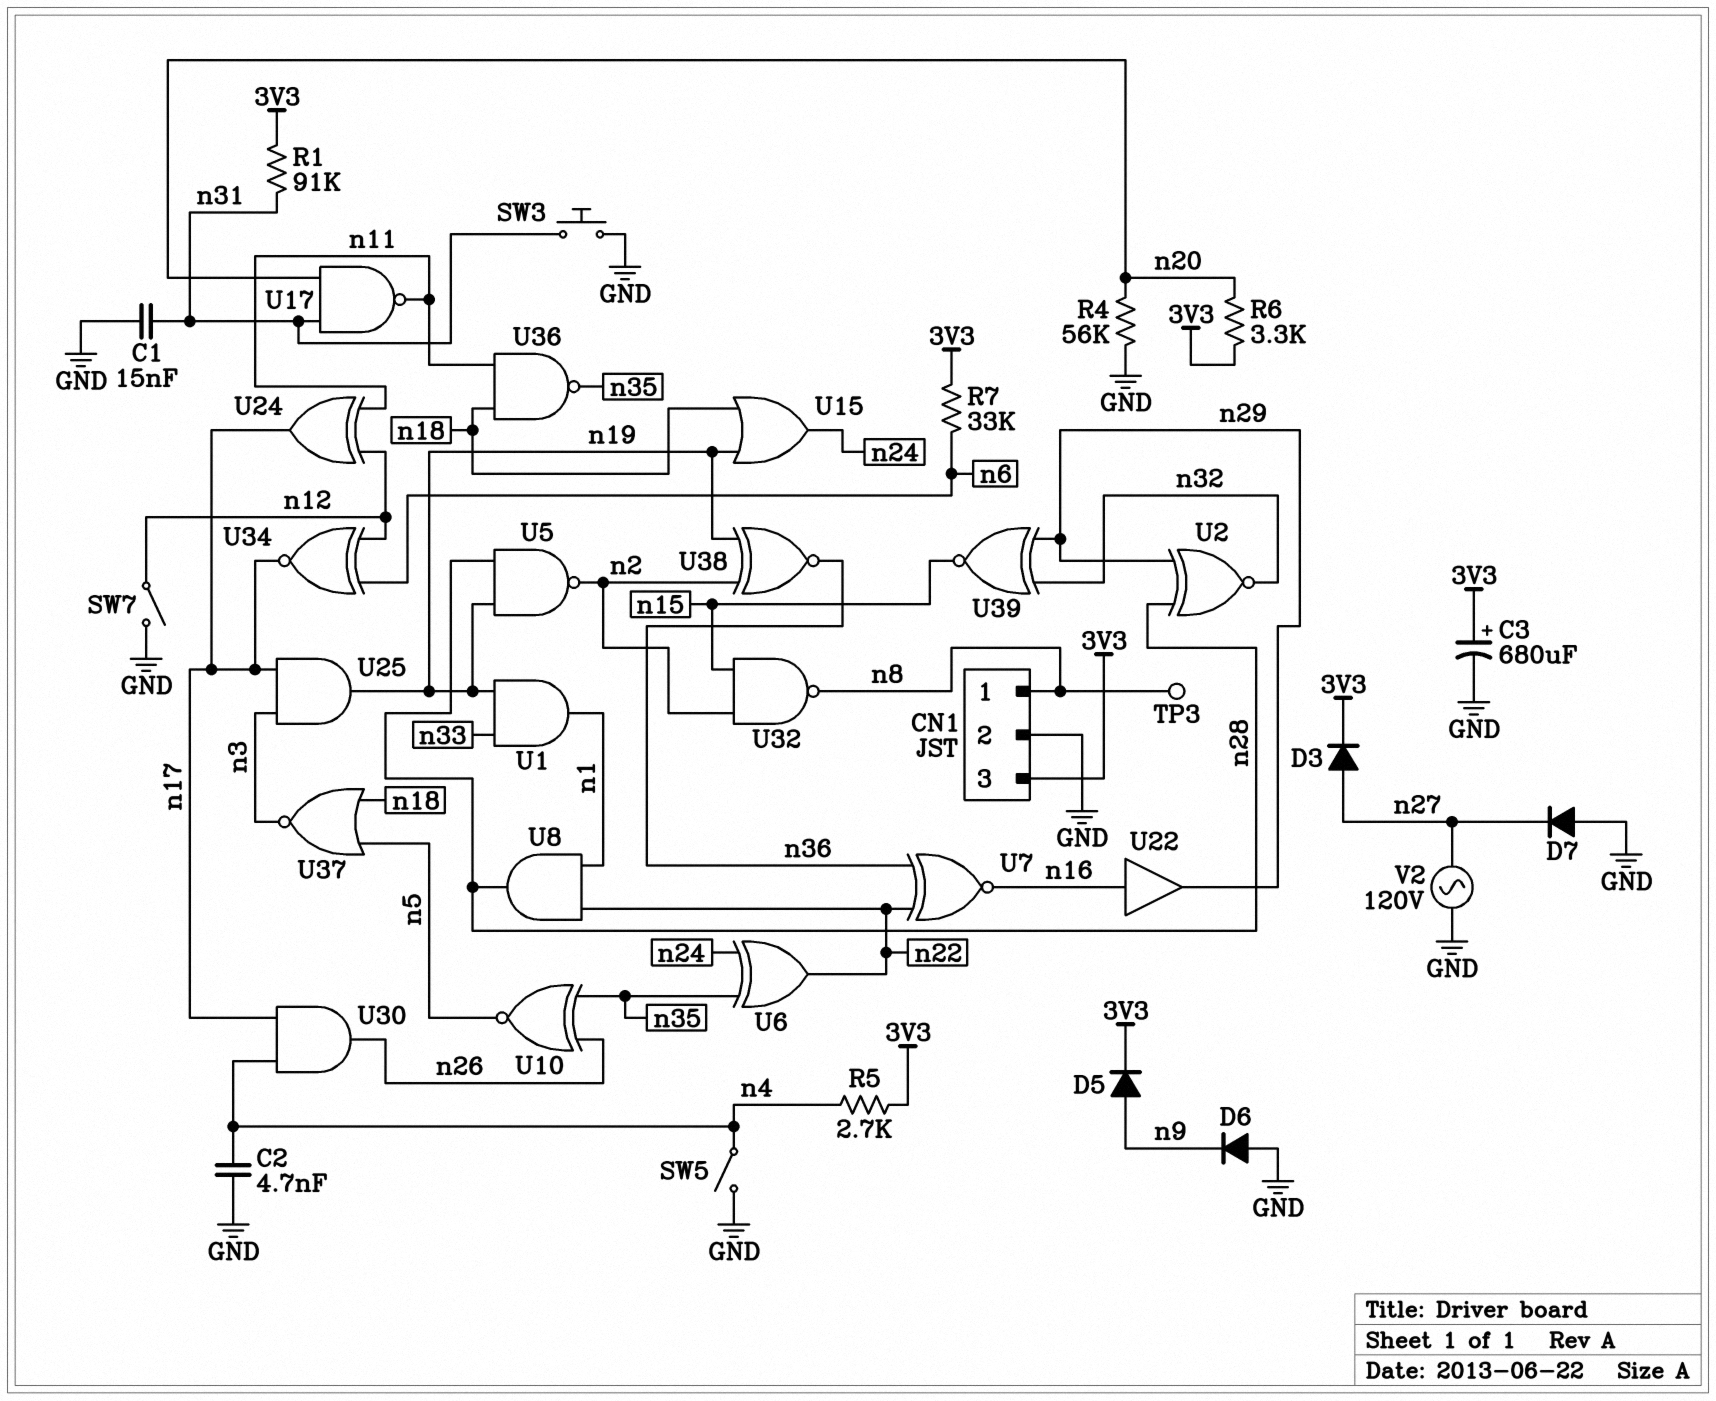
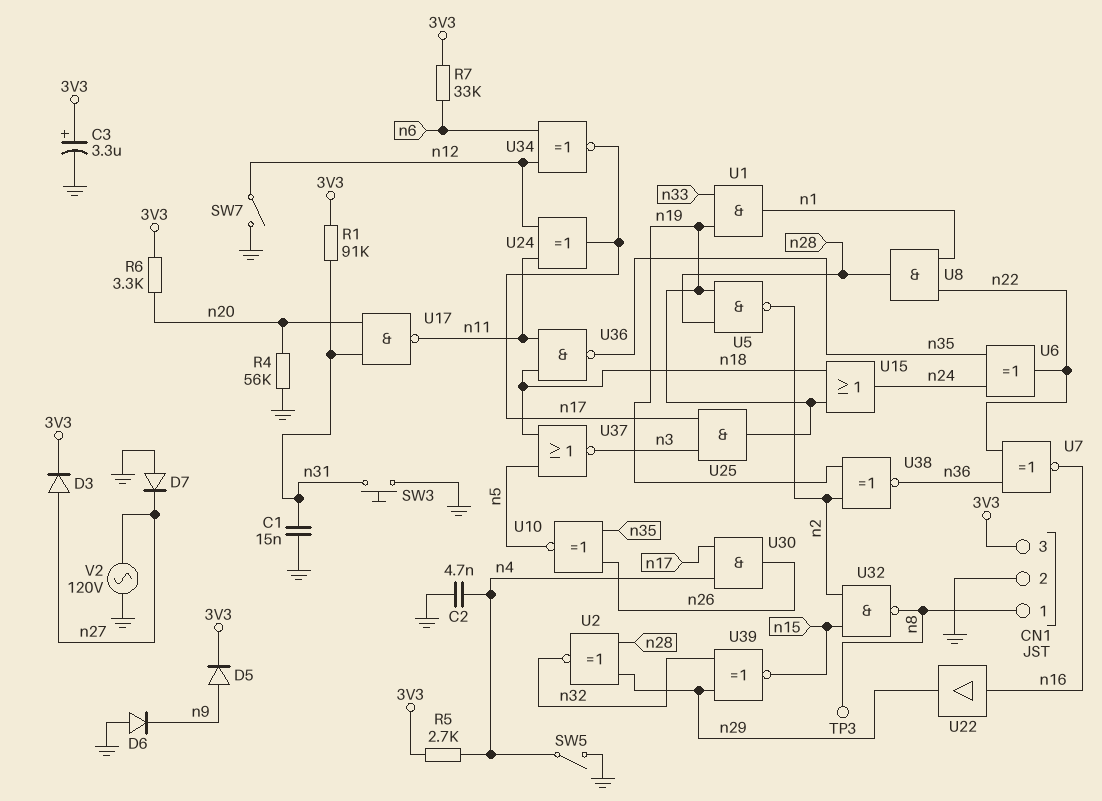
C3: 680uF (plus 3V3, minus GND) -> 3.3uF (plus 3V3, minus GND)

